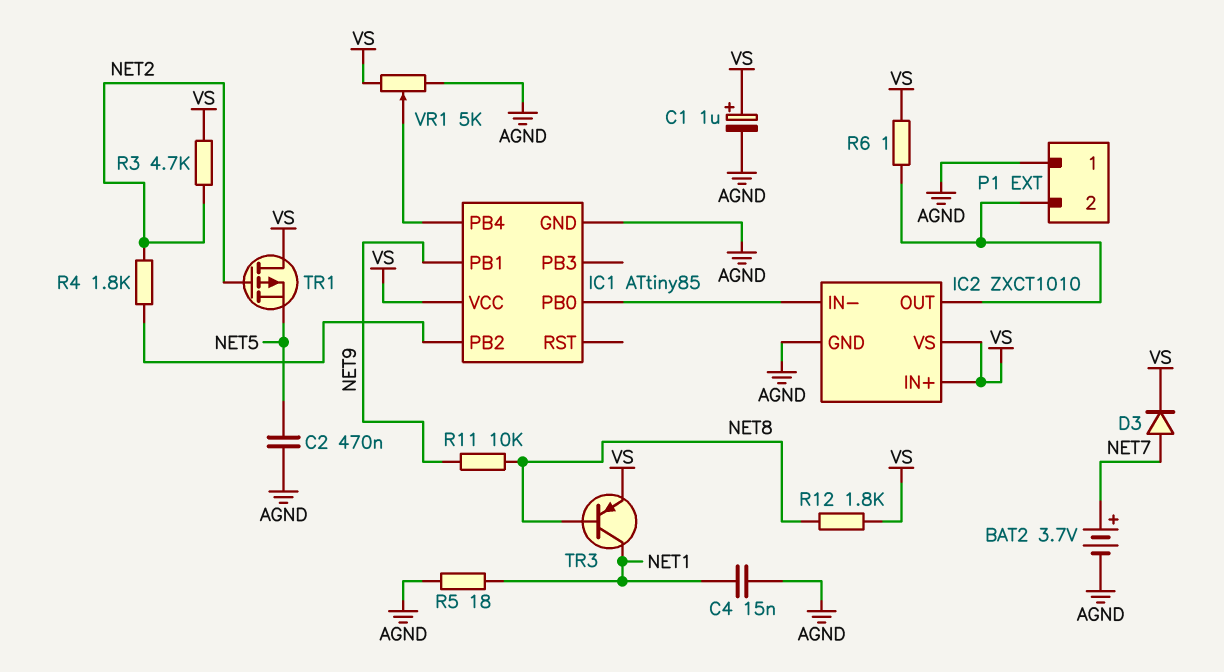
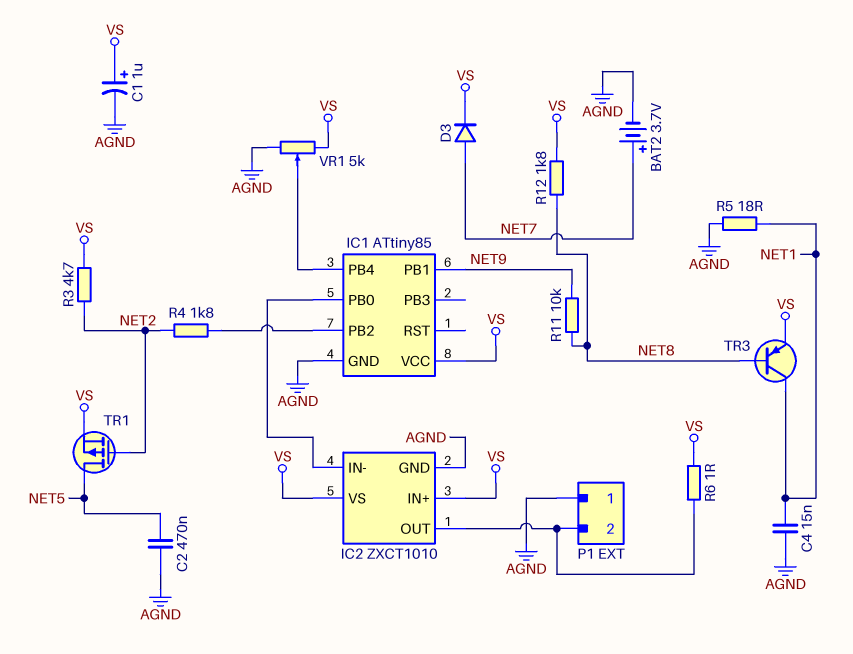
TR1: PMOS (G NET2, D VS, S NET5) -> PMOS (G NET2, D NET5, S VS)

